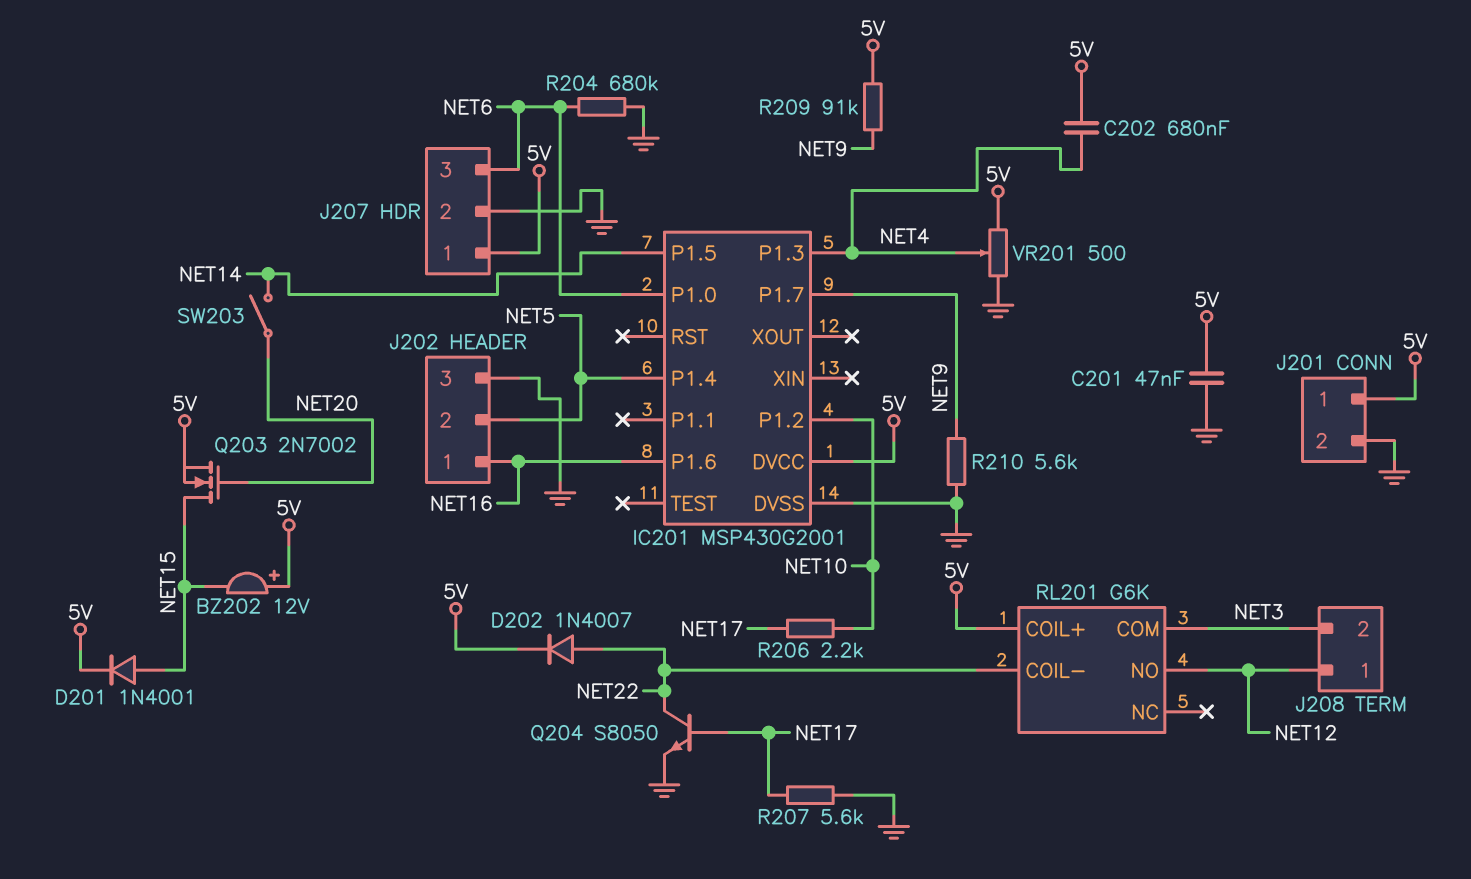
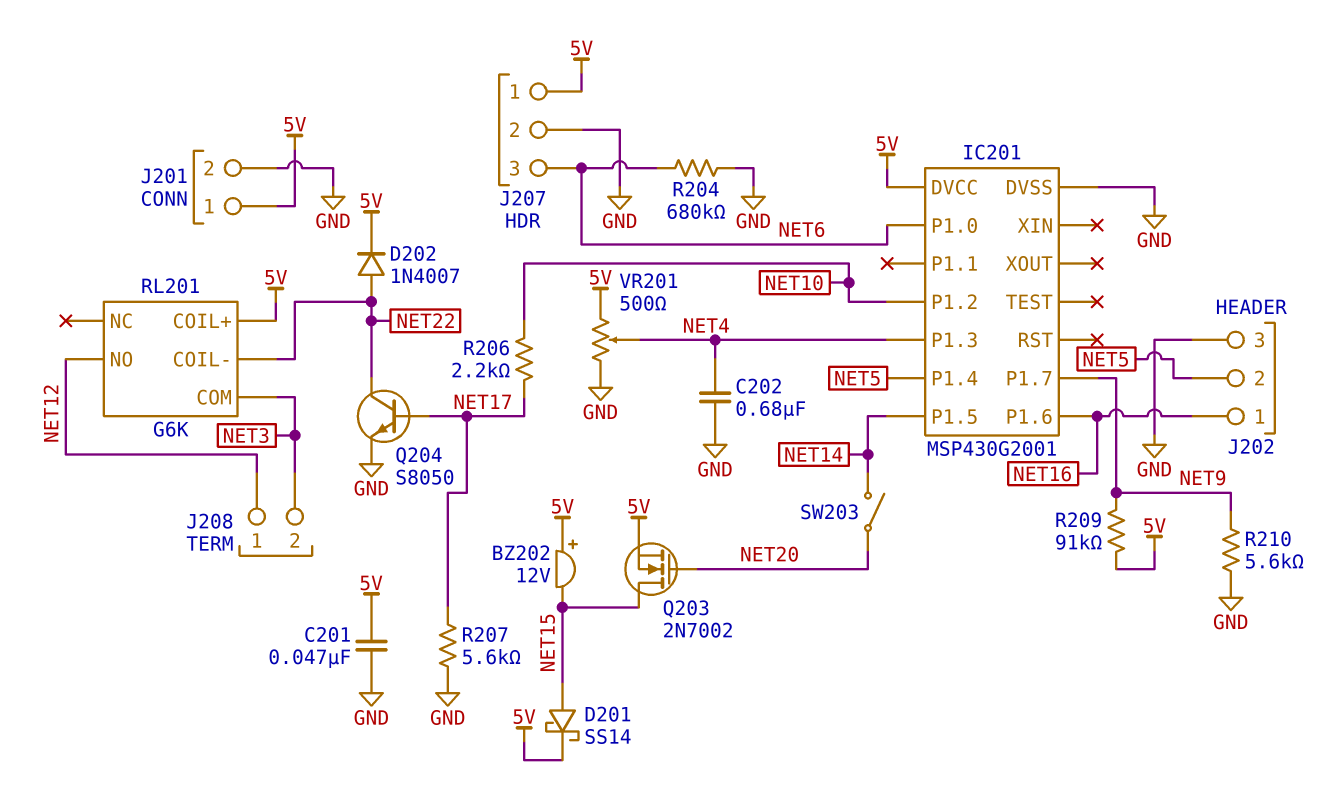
C202: 680nF (5V, NET4) -> 680nF (GND, NET4)
D201: diode 1N4001 (A NET15, K 5V) -> schottky SS14 (A NET15, K 5V)

